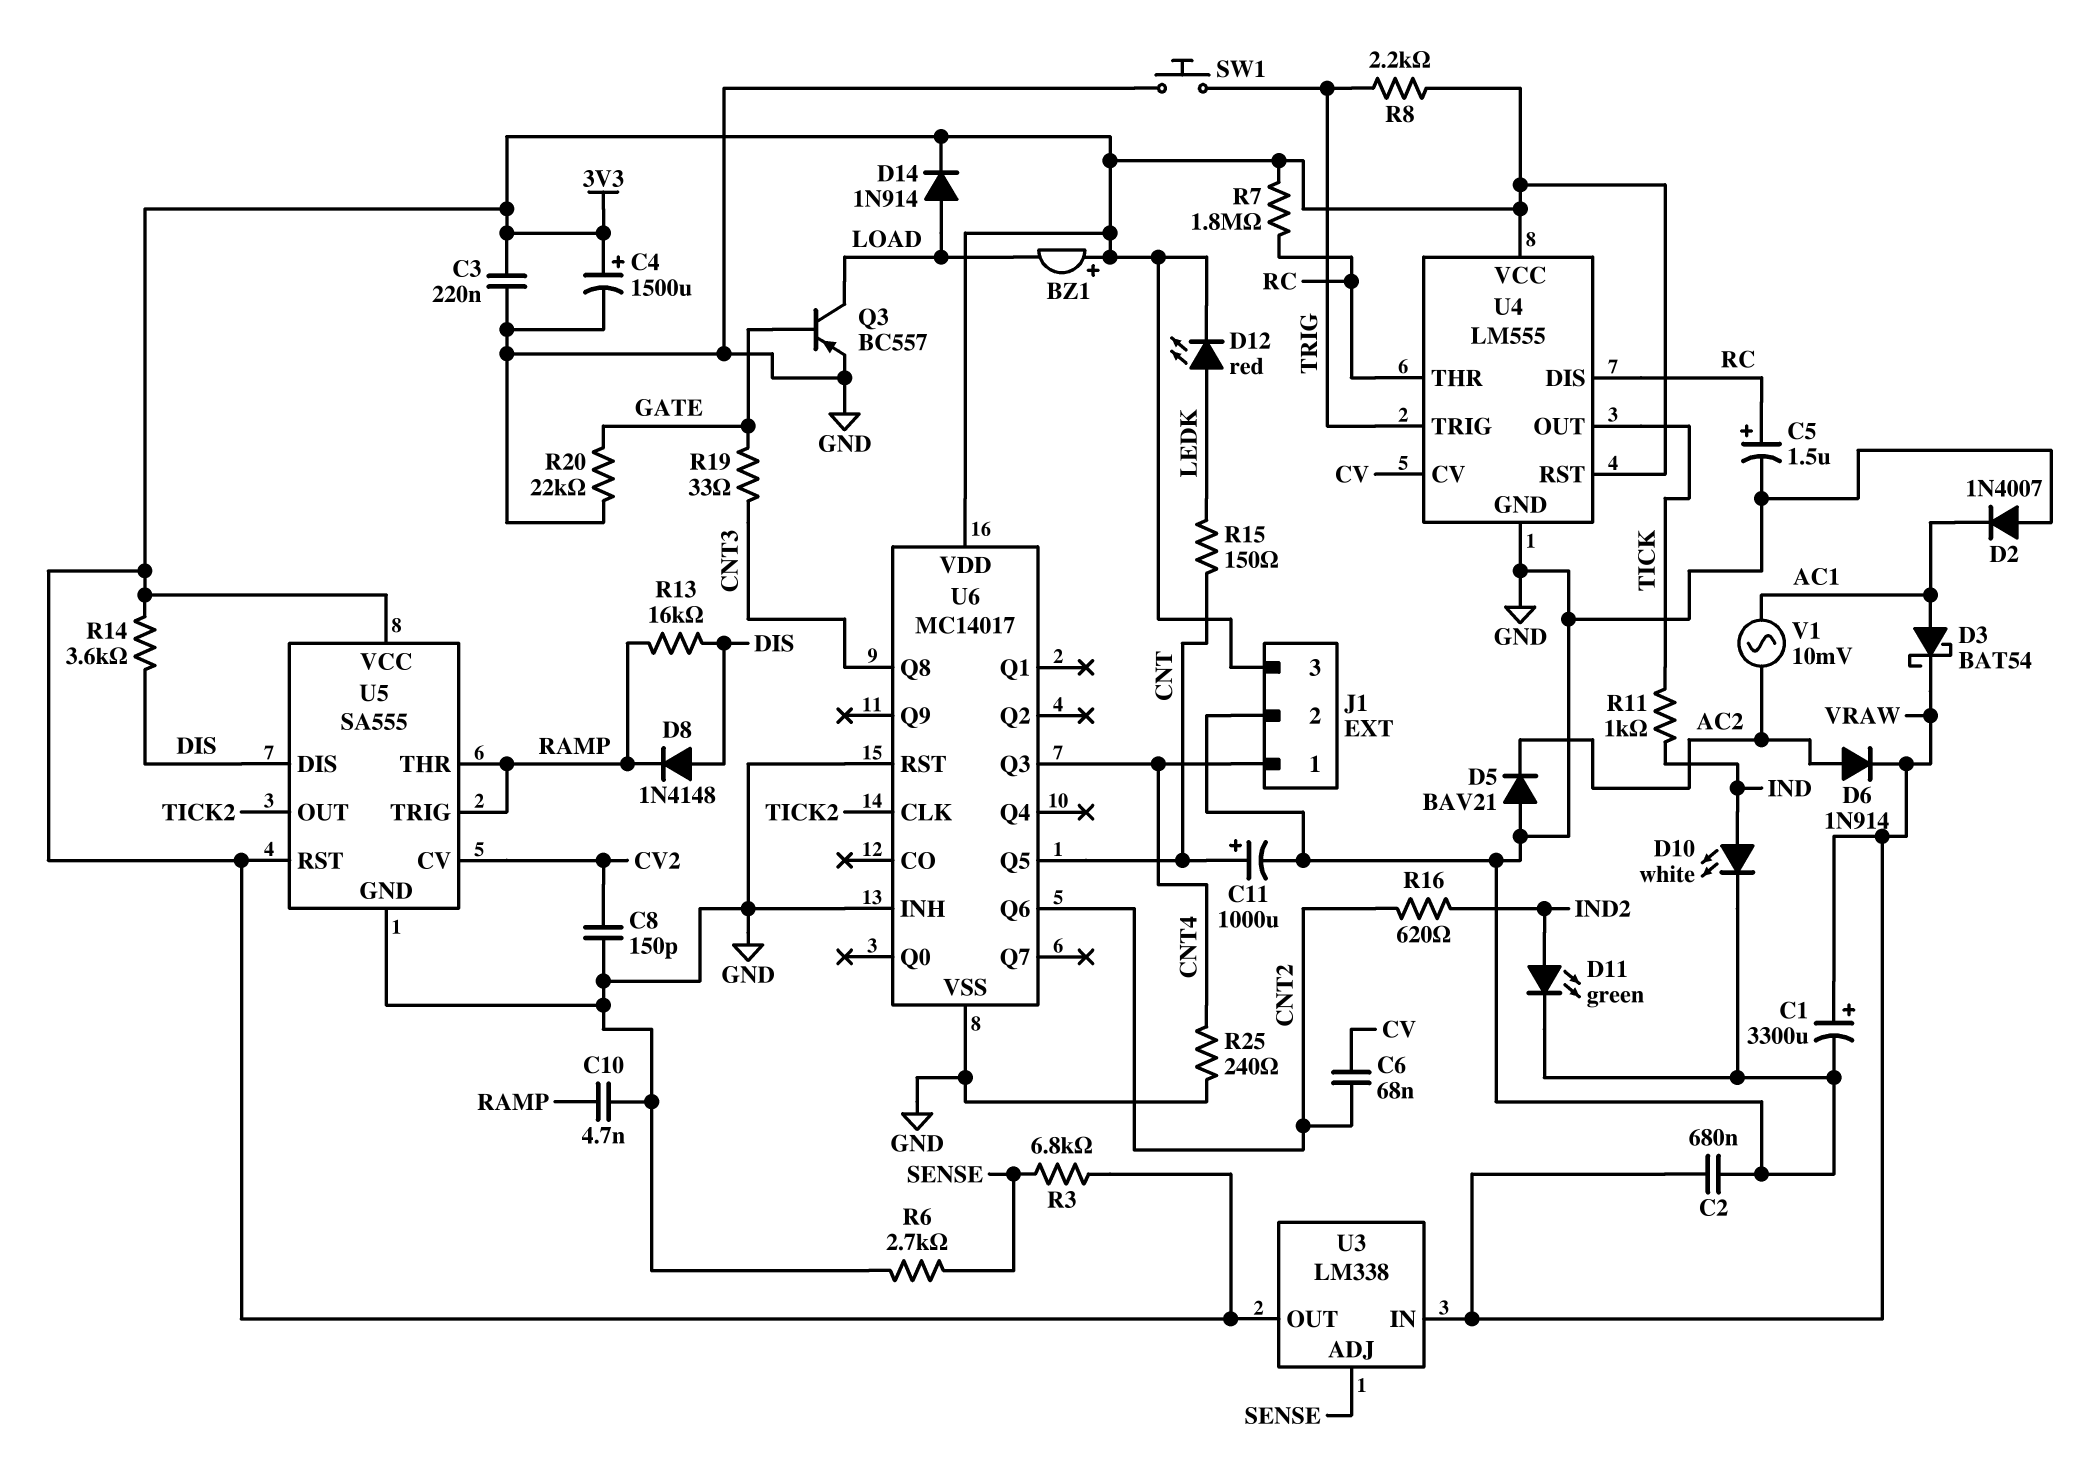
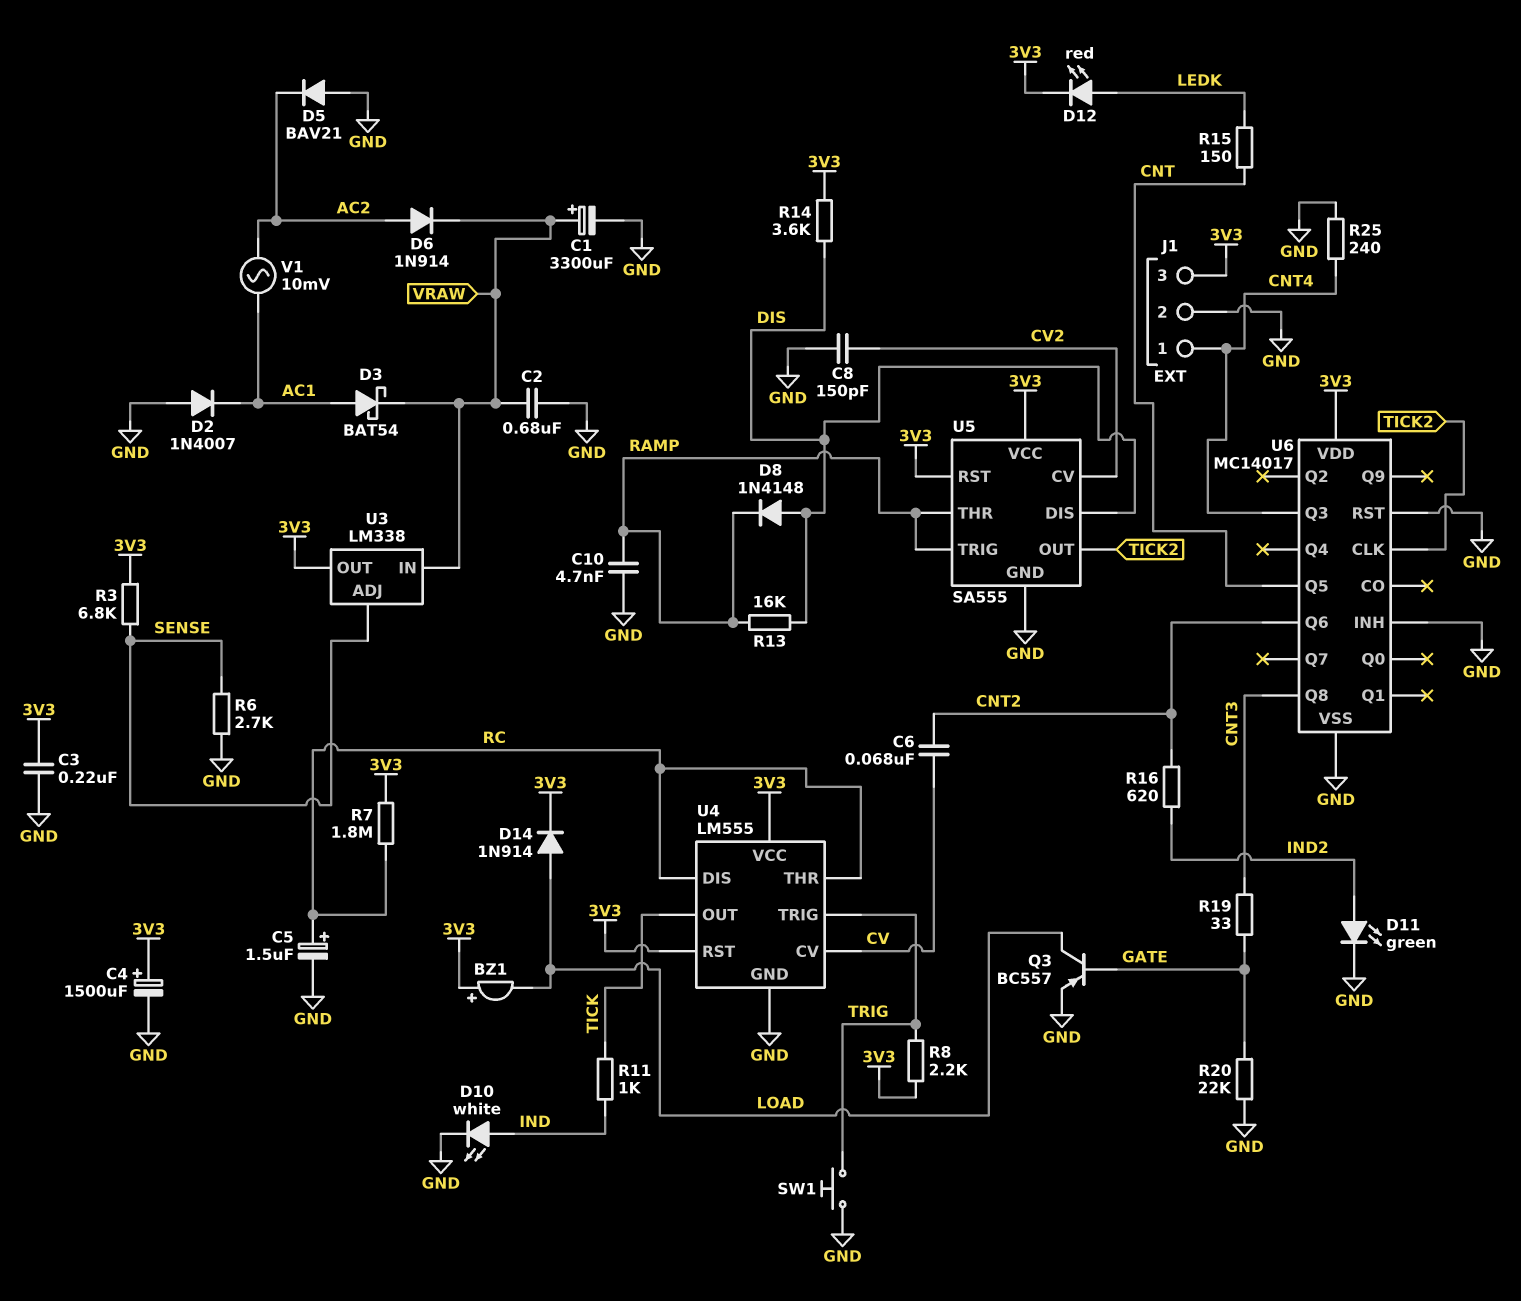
C11: 1000uF (plus CNT, minus GND) -> none

